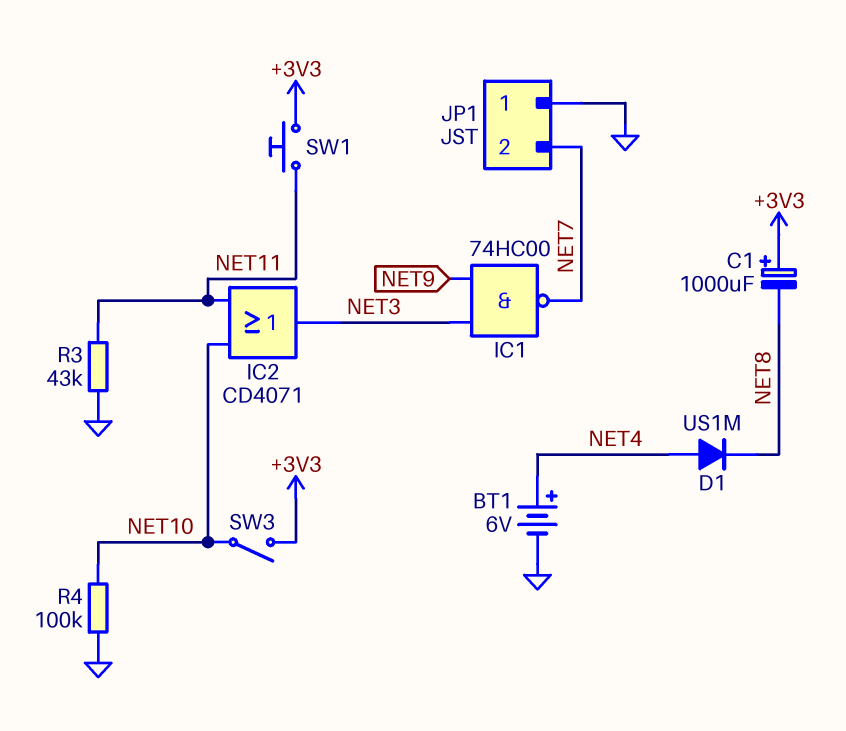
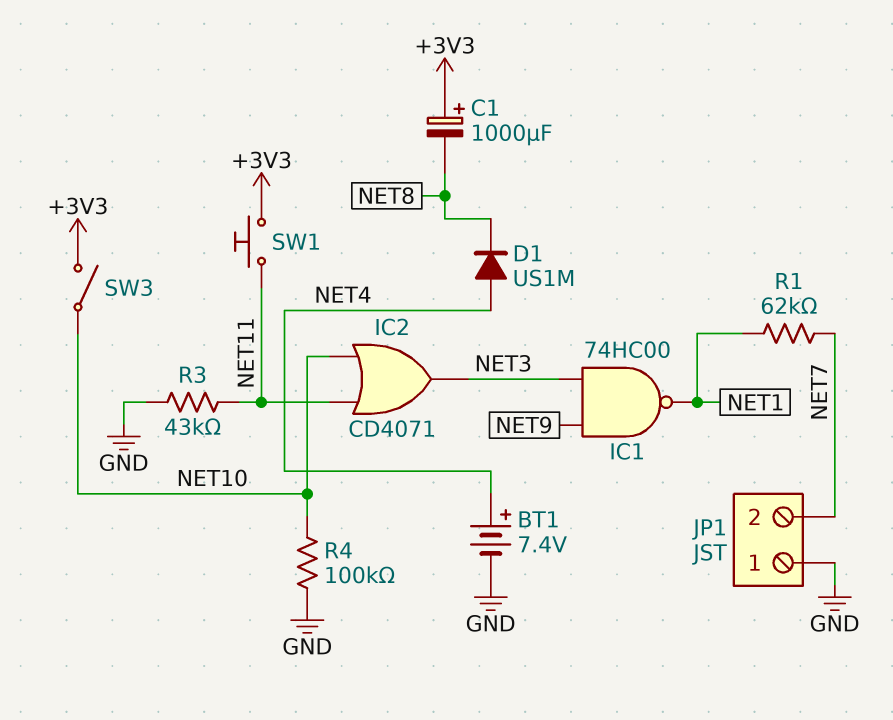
BT1: 6V (plus NET4, minus GND) -> 7.4V (plus NET4, minus GND)
IC1: NAND 74HC00 (in NET3, in NET9, out NET7) -> NAND 74HC00 (in NET3, in NET9, out NET1)
R1: none -> 62k (NET1, NET7)

